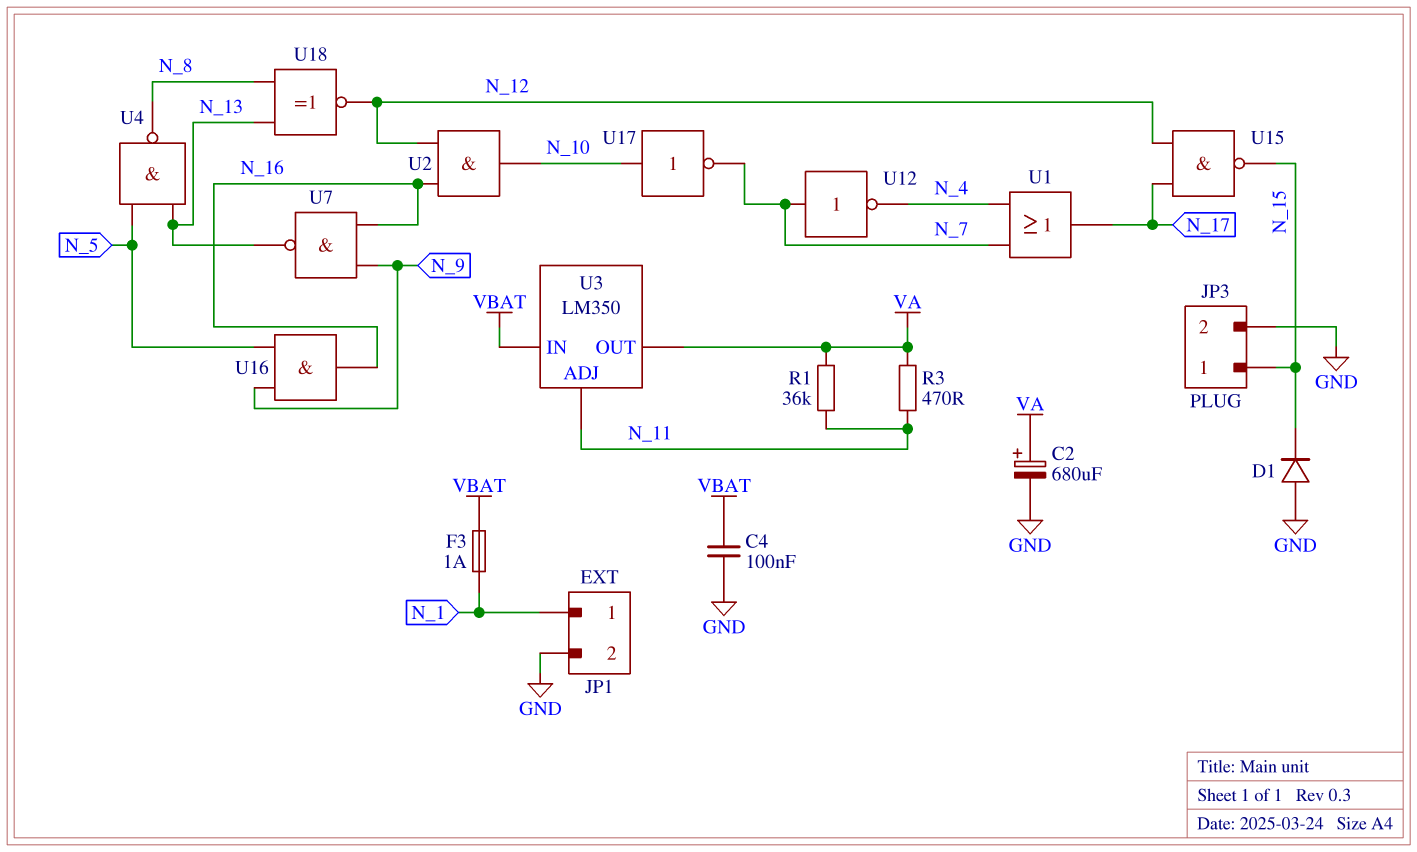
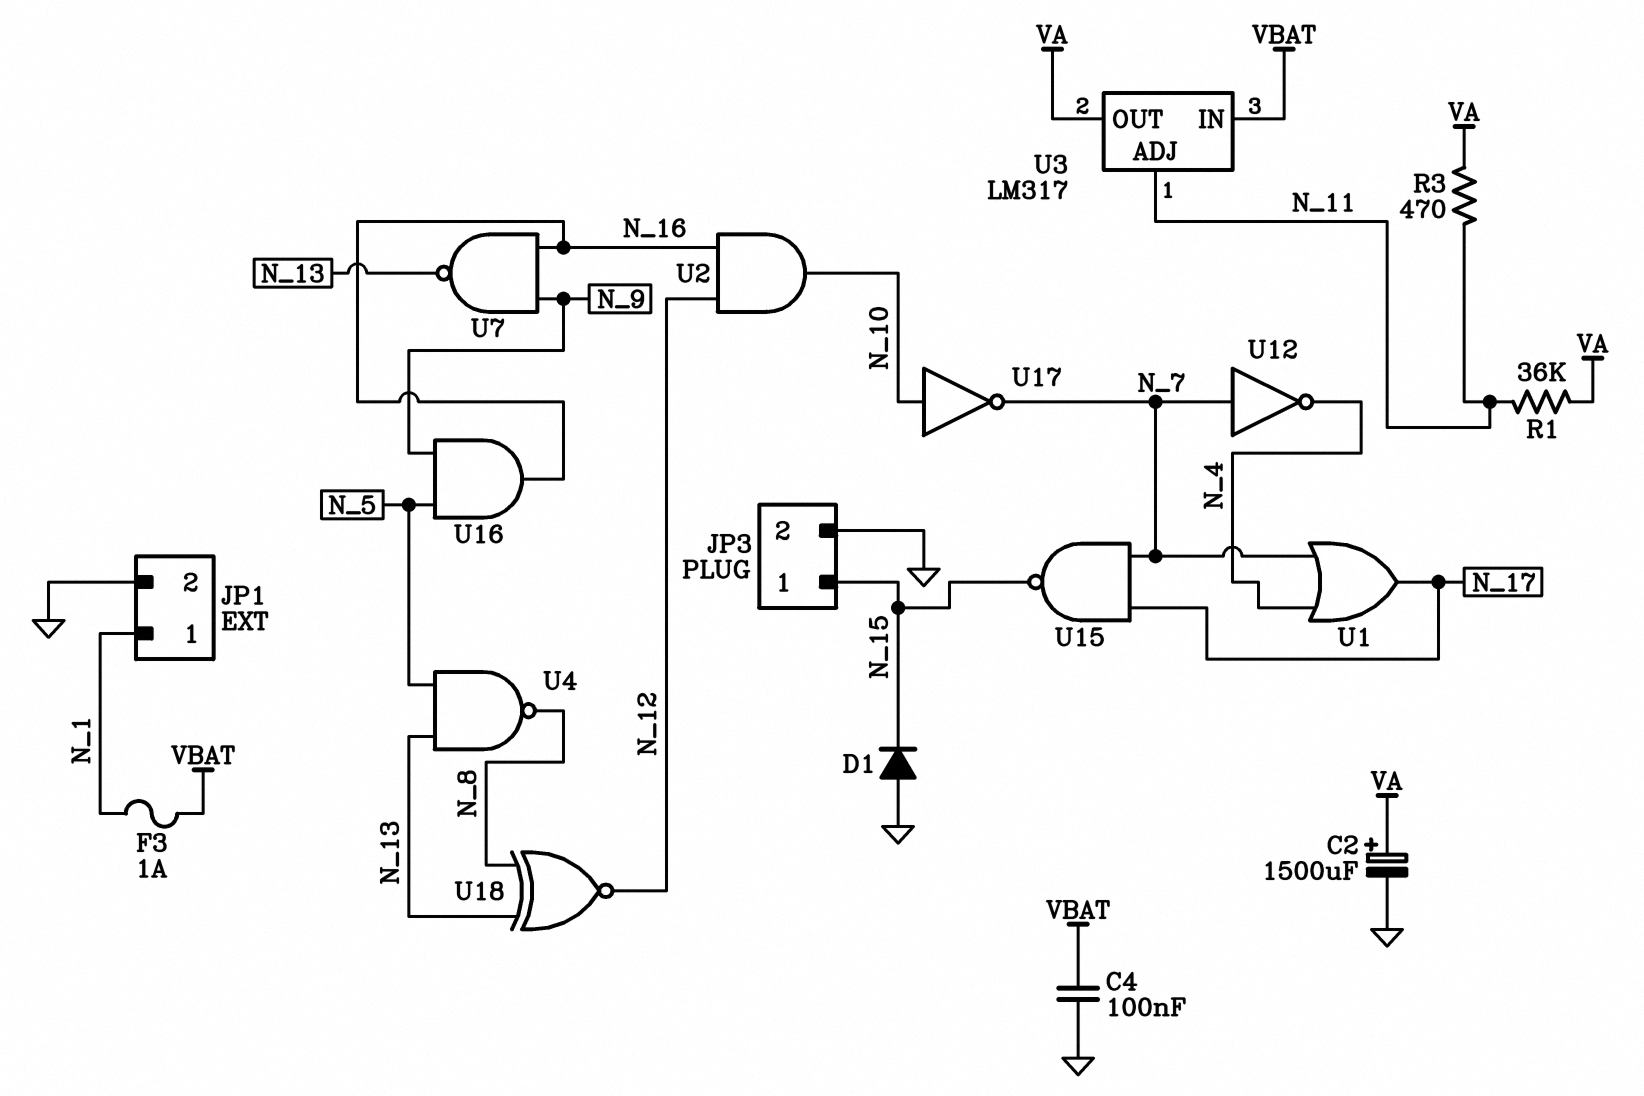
C2: 680uF (plus VA, minus GND) -> 1500uF (plus VA, minus GND)
U3: LM350 -> LM317
U15: NAND (in N_12, in N_17, out N_15) -> NAND (in N_7, in N_17, out N_15)

